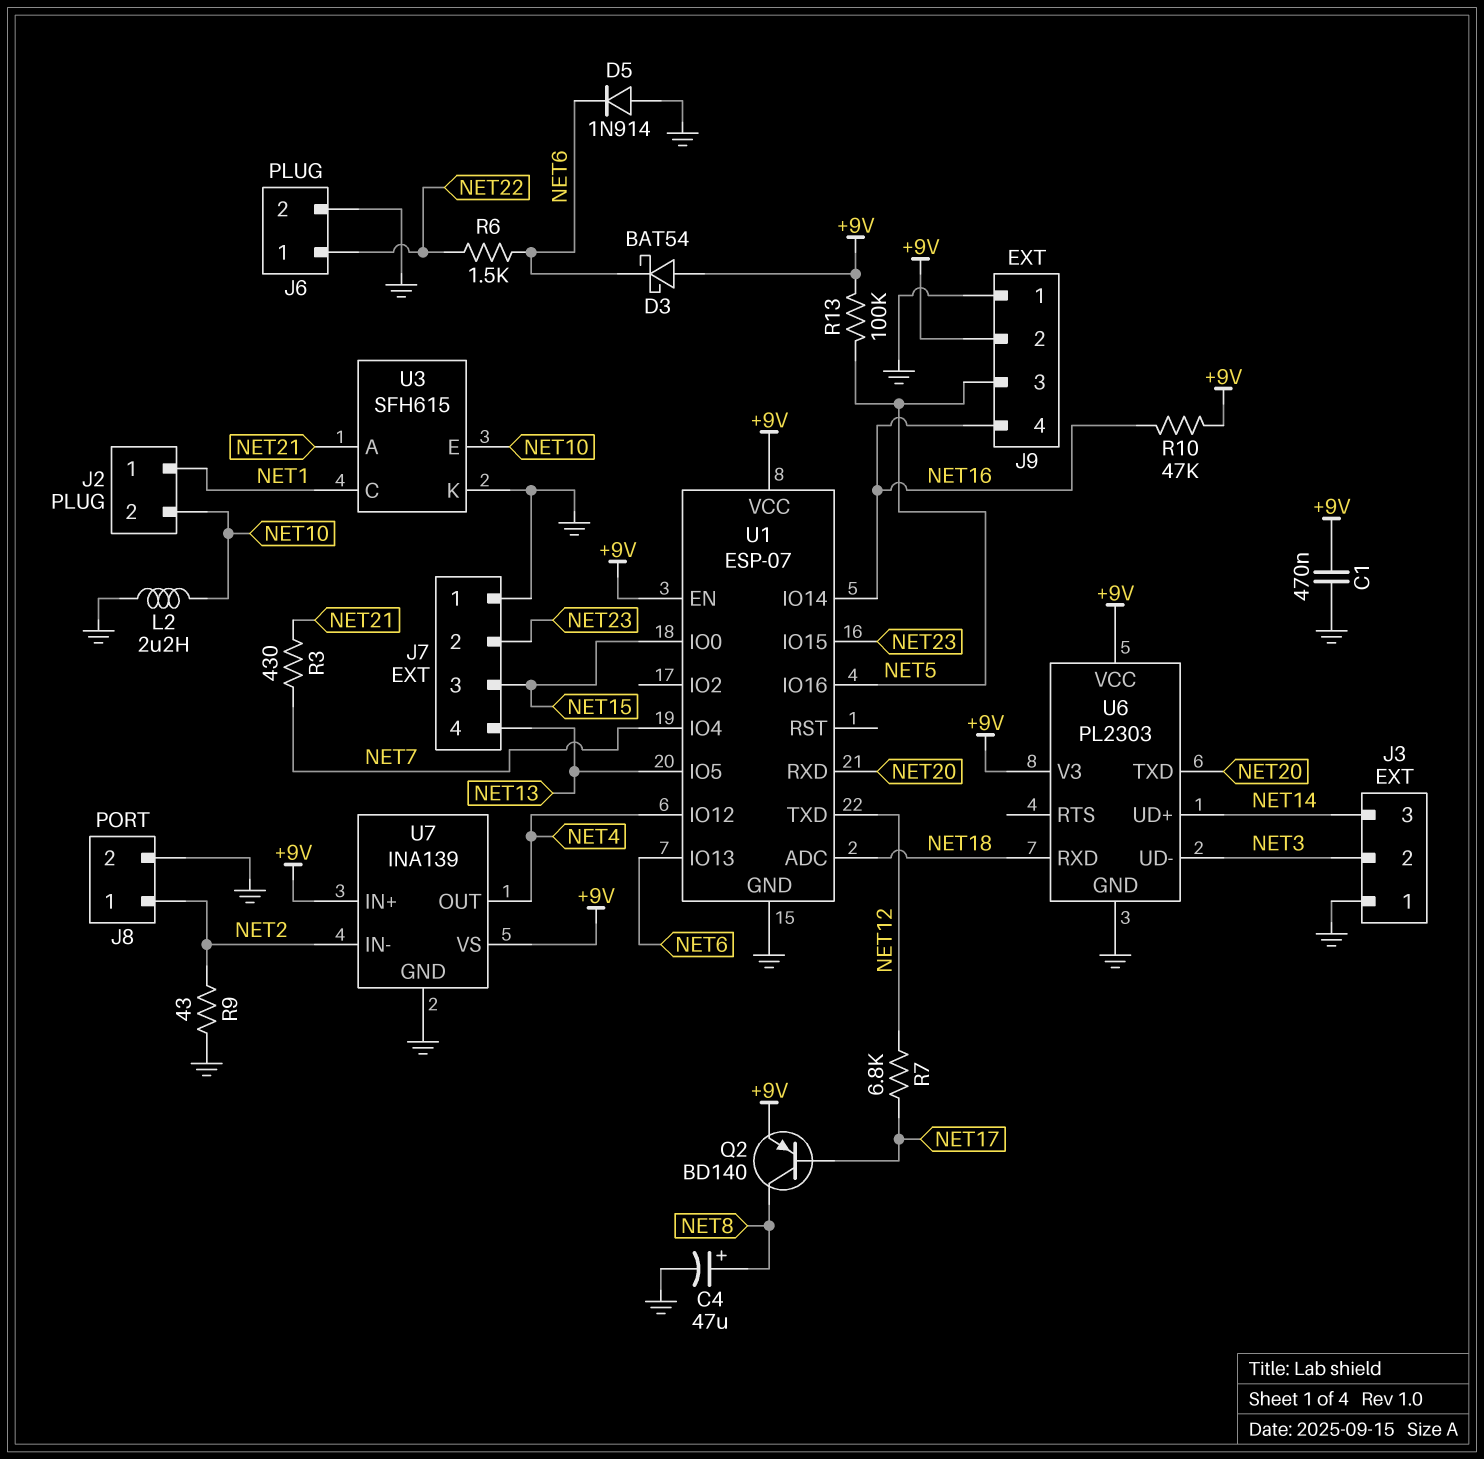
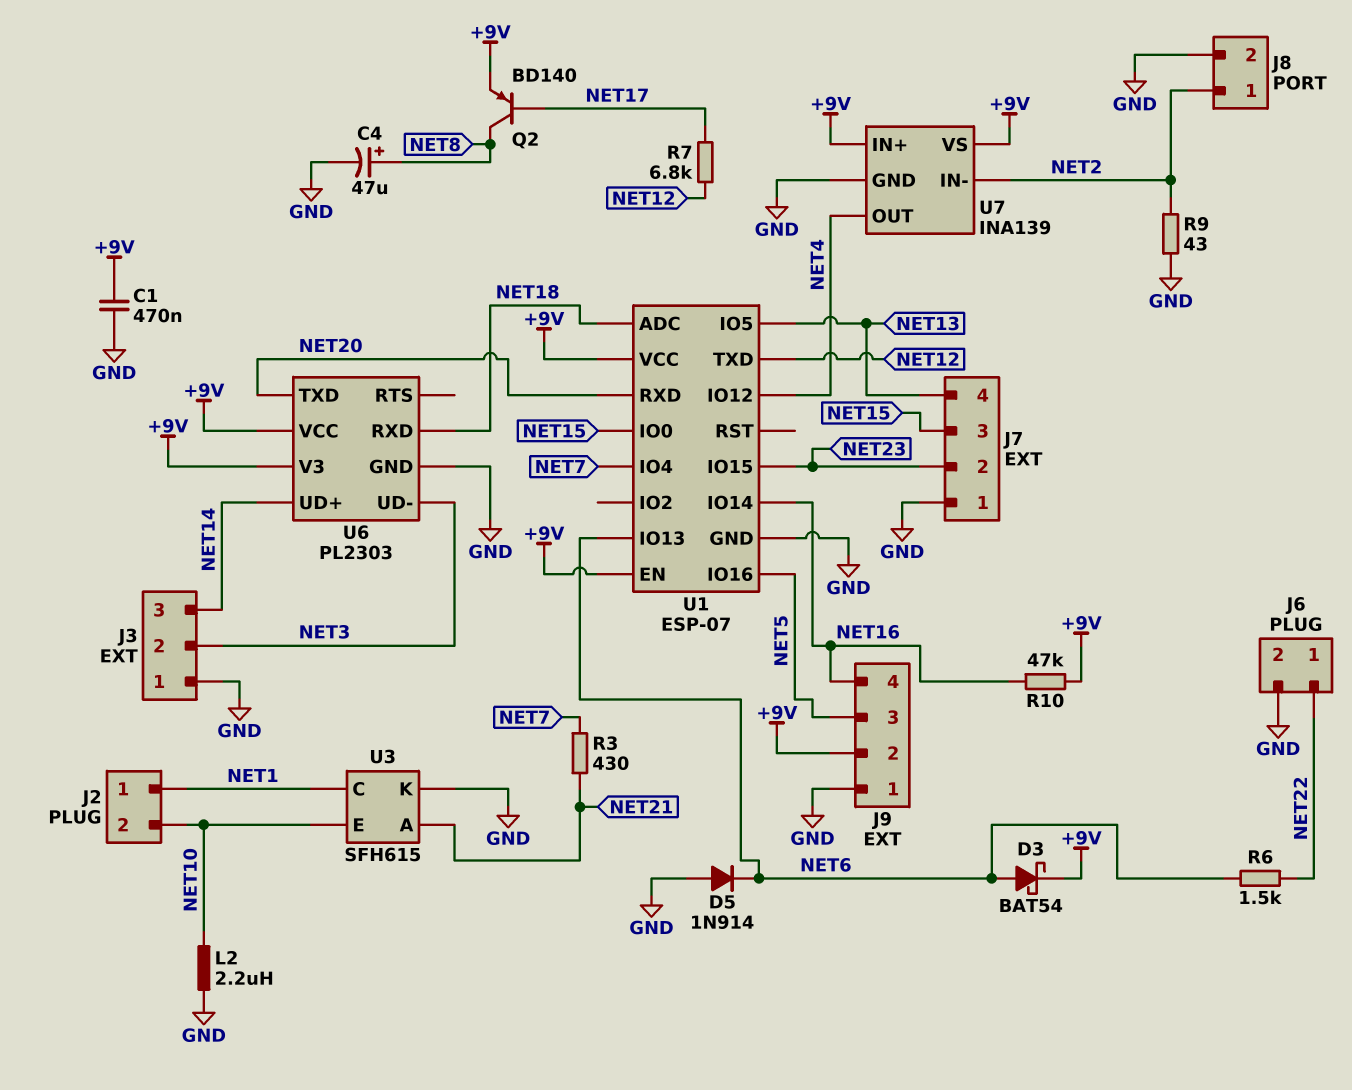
D3: schottky BAT54 (A +9V, K NET6) -> schottky BAT54 (A NET6, K +9V)
R13: 100k (+9V, NET5) -> none

